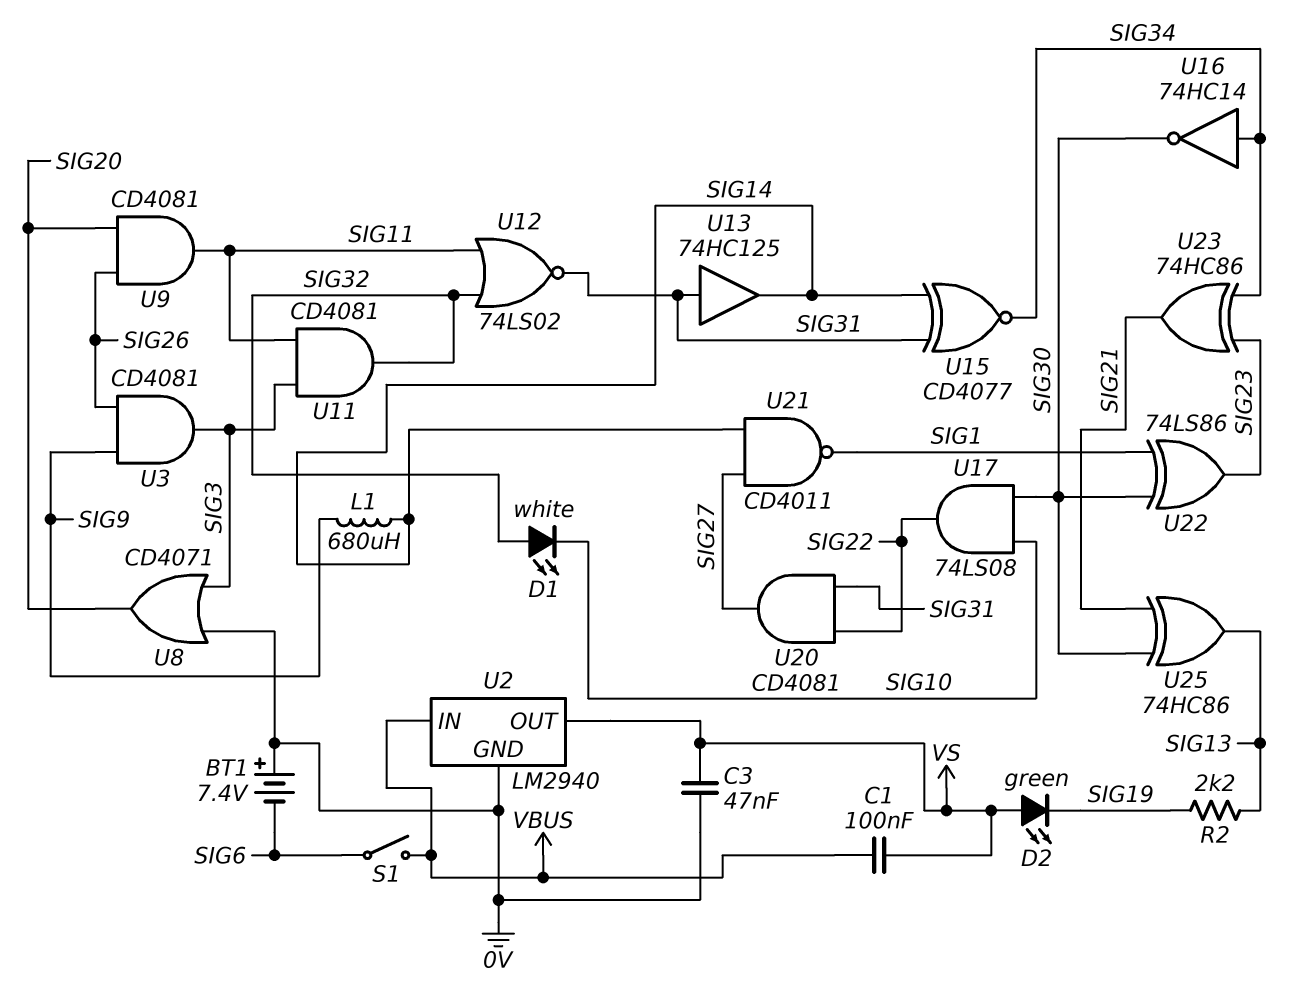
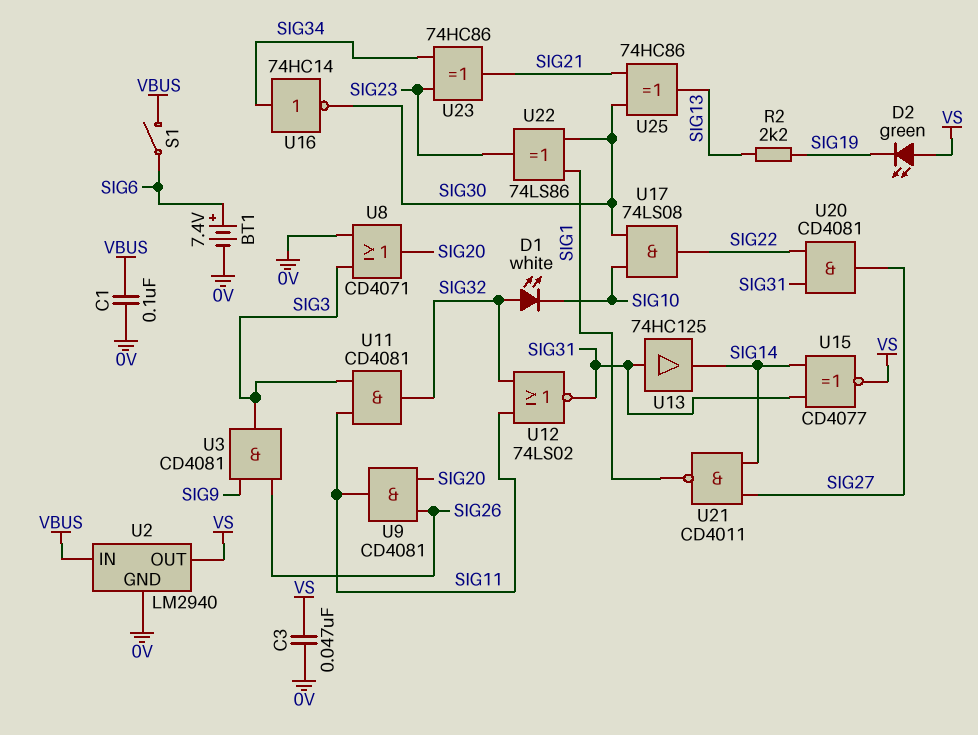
BT1: 7.4V (plus 0V, minus SIG6) -> 7.4V (plus SIG6, minus 0V)
C1: 100nF (VBUS, VS) -> 100nF (0V, VBUS)
L1: 680uH (SIG9, SIG14) -> none
U15: XNOR CD4077 (in SIG14, in SIG31, out SIG34) -> XNOR CD4077 (in SIG14, in SIG31, out VS)

